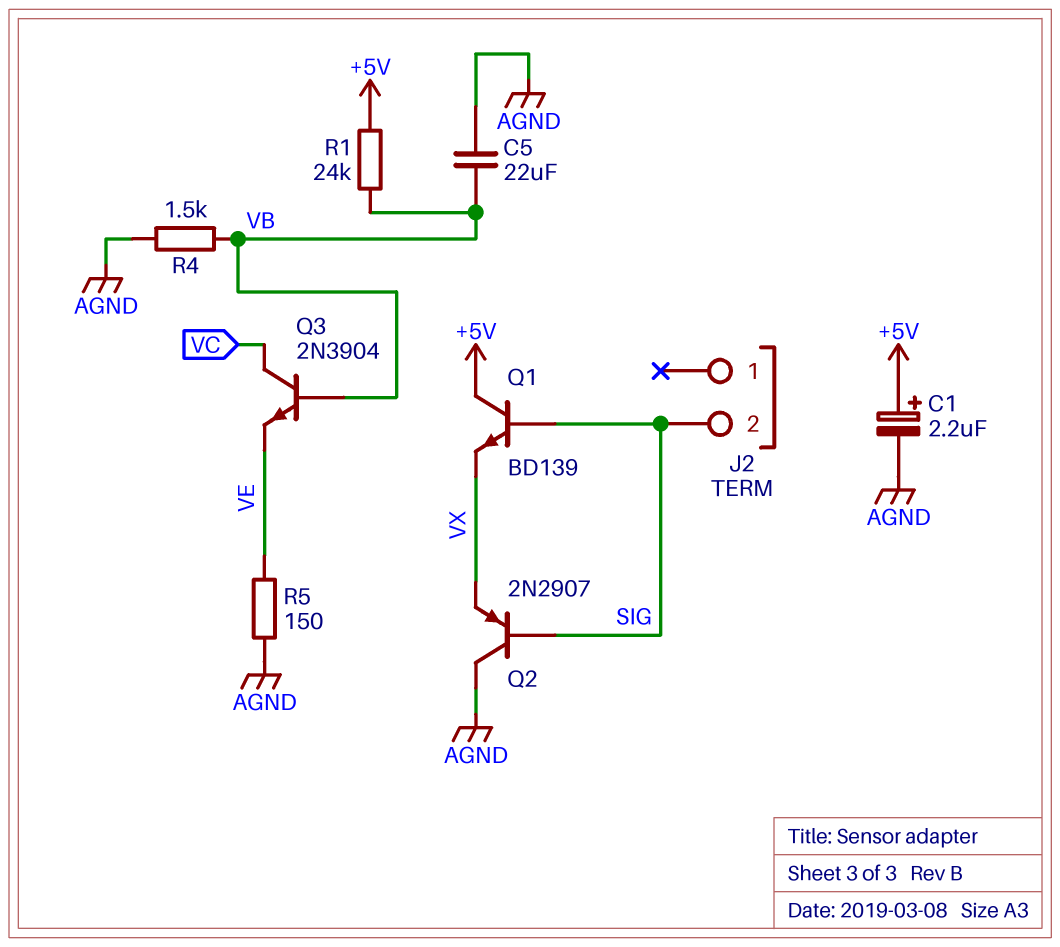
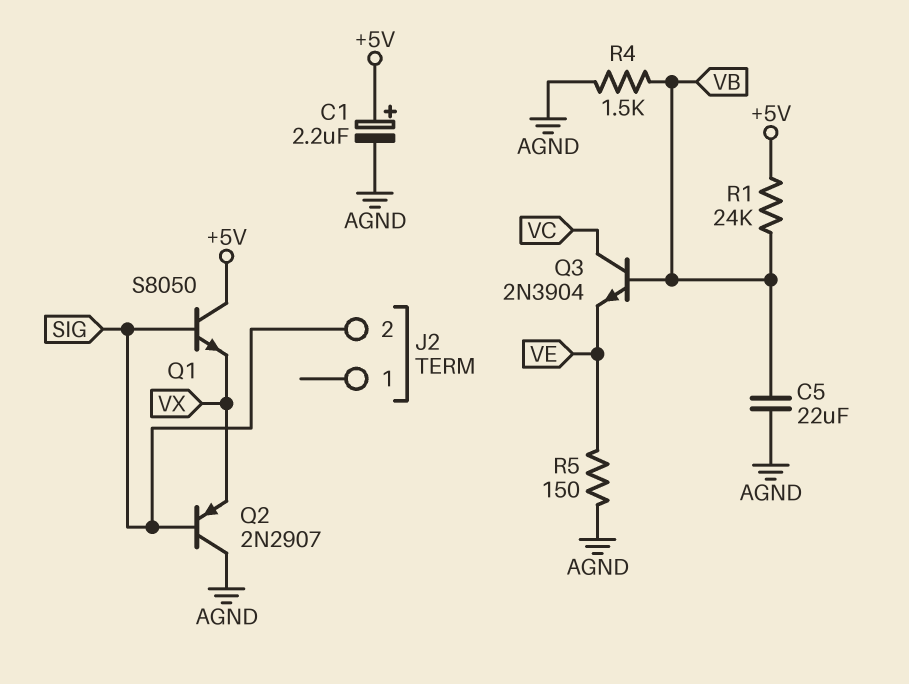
Q1: NPN BD139 (B SIG, C +5V, E VX) -> NPN S8050 (B SIG, C +5V, E VX)

